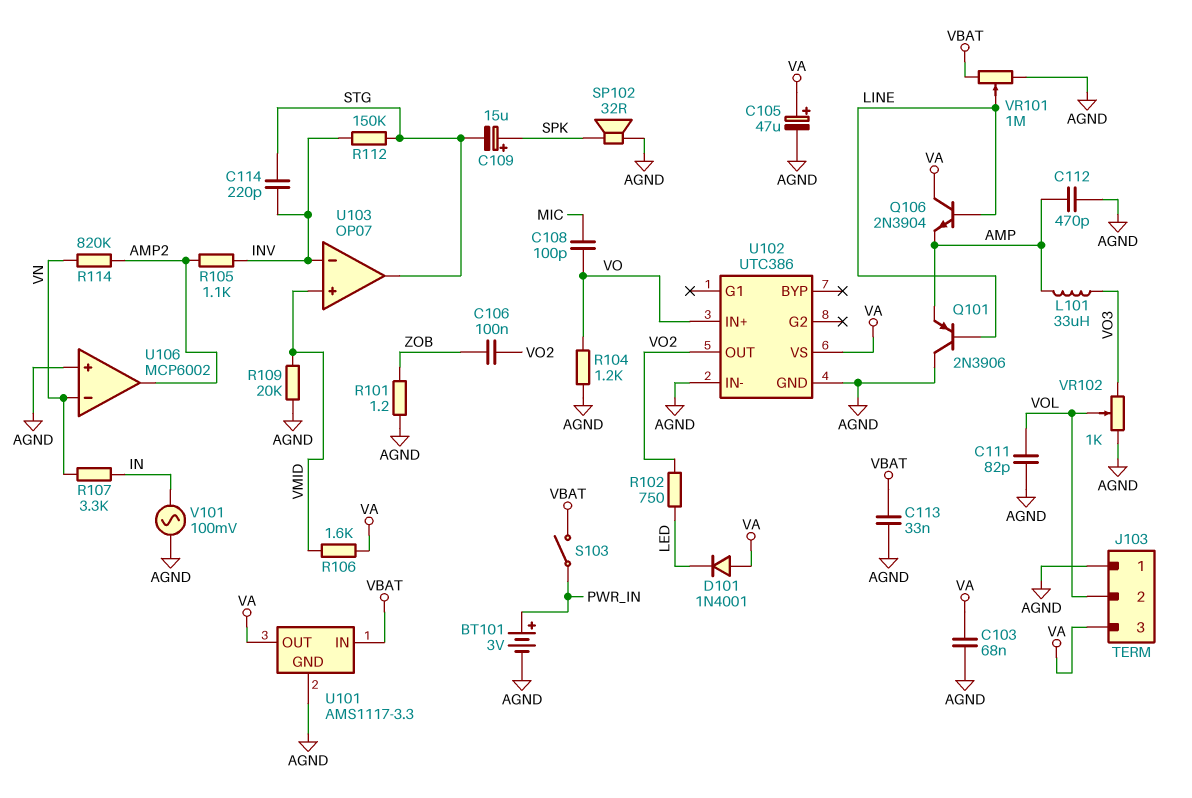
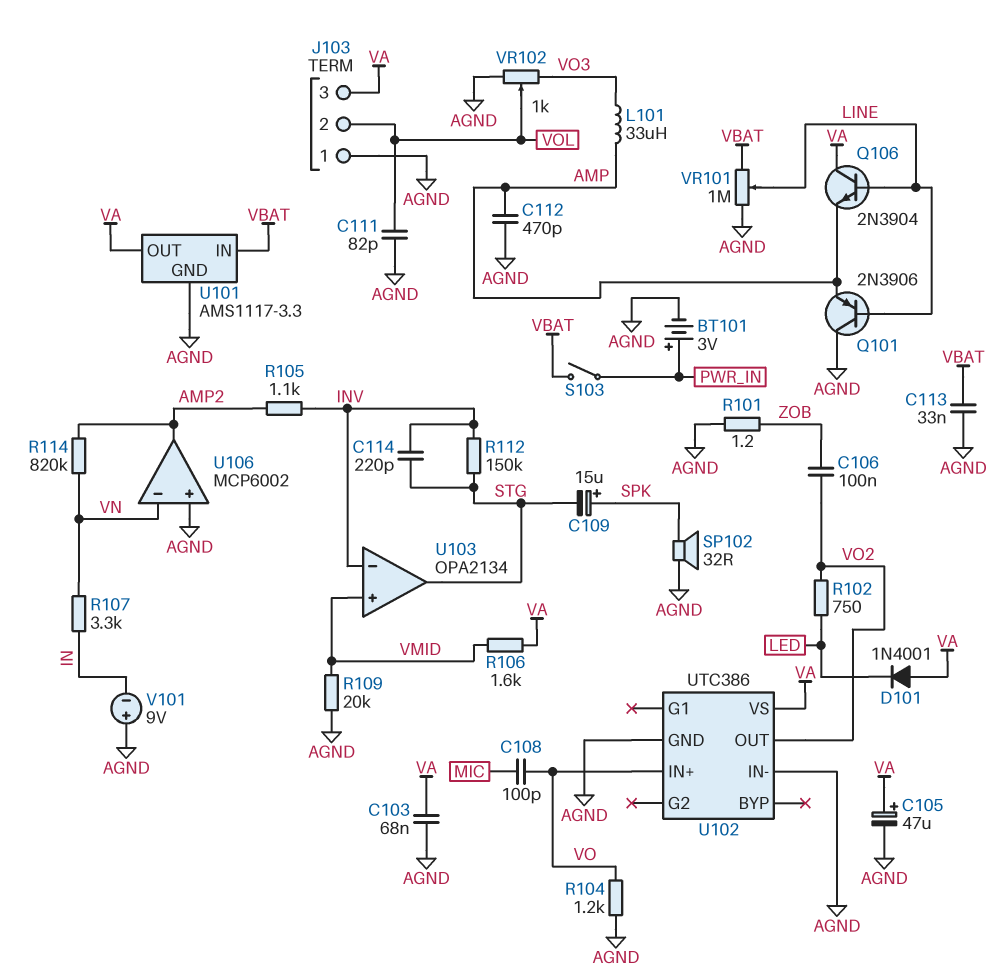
U103: OP07 -> OPA2134
V101: AC 100mV (AGND, IN) -> 9V (plus AGND, minus IN)

